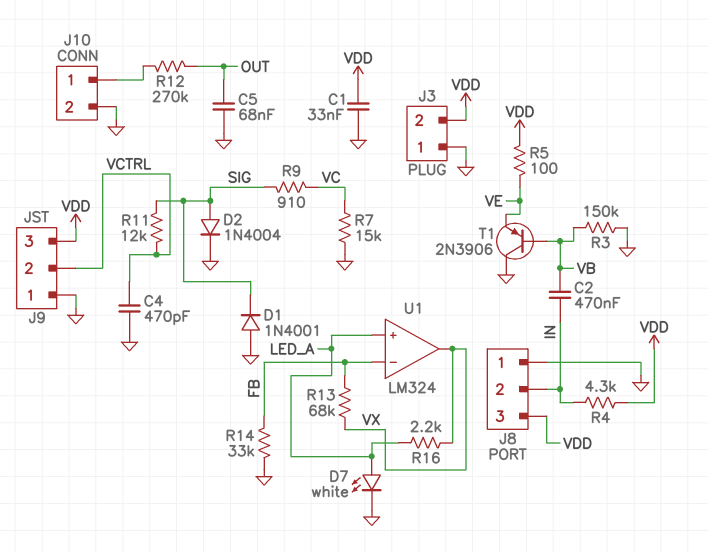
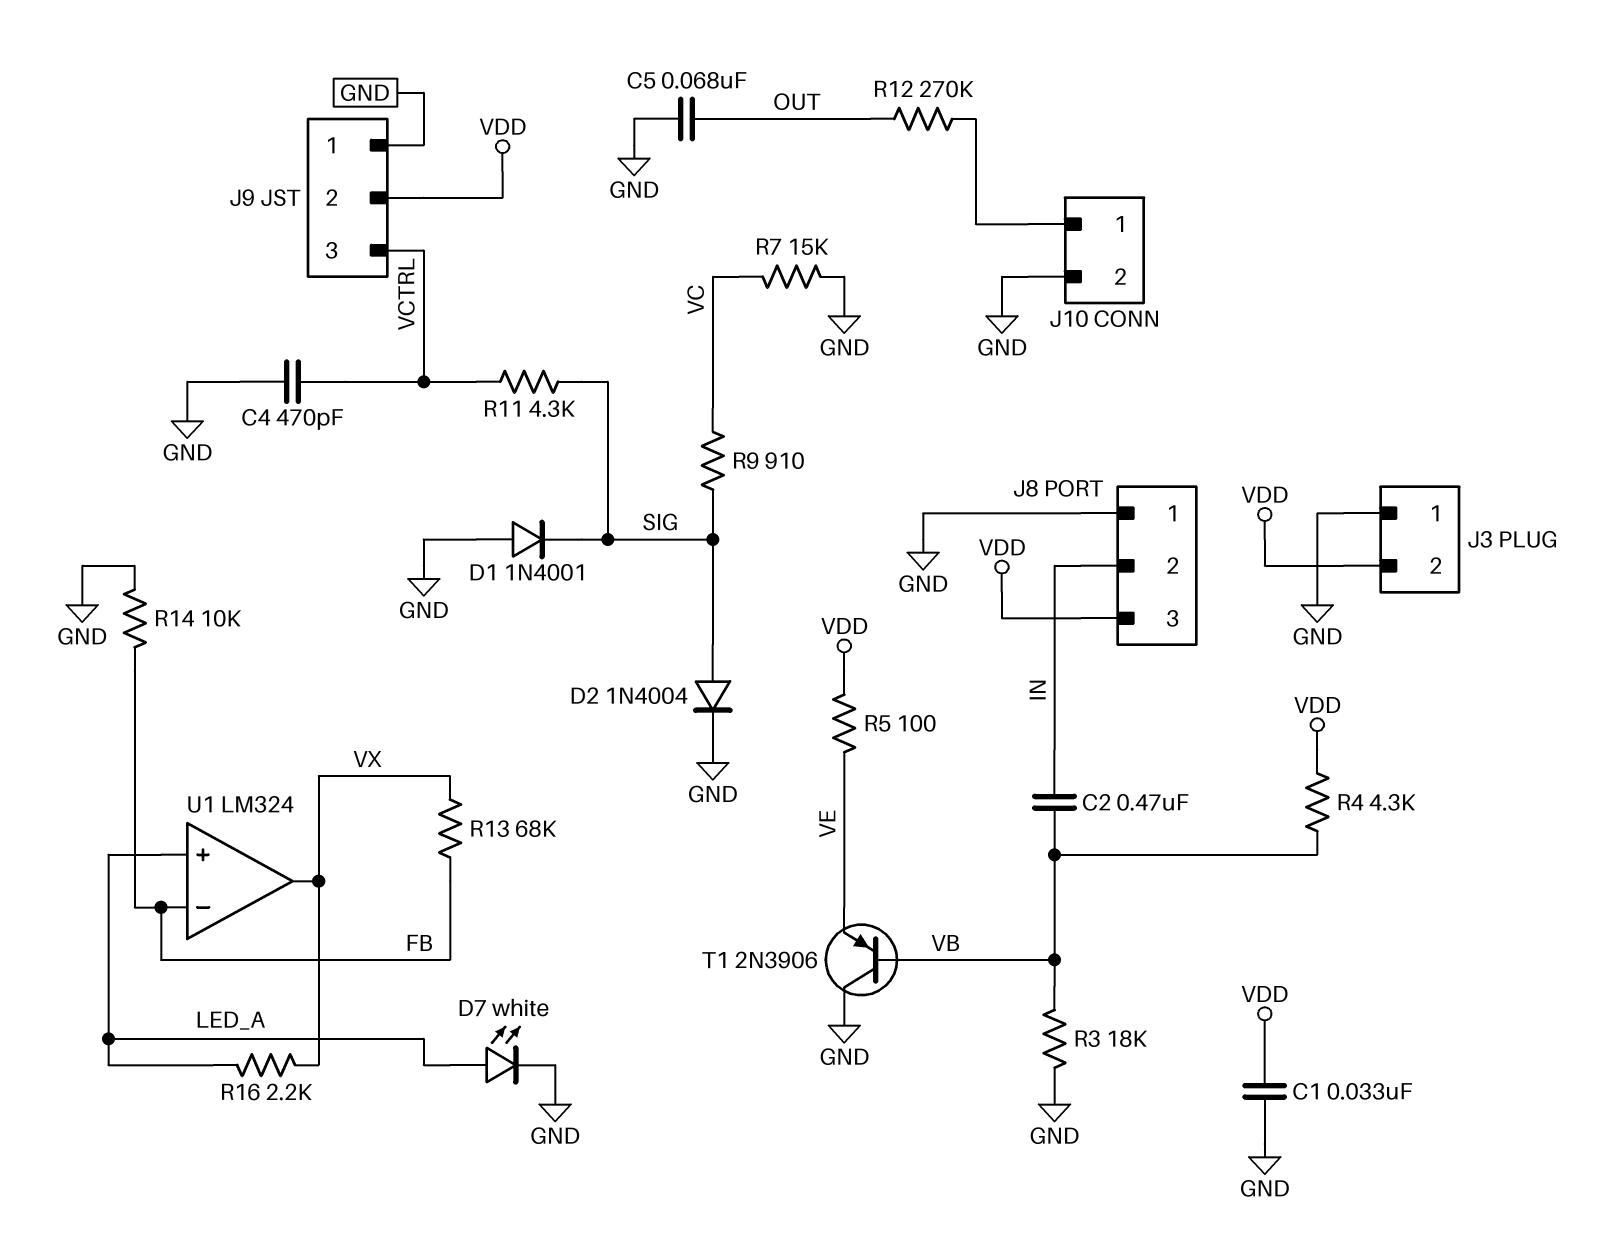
J9 pin 2: VCTRL -> VDD
J9 pin 3: VDD -> VCTRL
R3: 150k (GND, VB) -> 18k (GND, VB)
R4: 4.3k (IN, VDD) -> 4.3k (VB, VDD)
R11: 12k (SIG, VCTRL) -> 4.3k (SIG, VCTRL)
R14: 33k (FB, GND) -> 10k (FB, GND)

